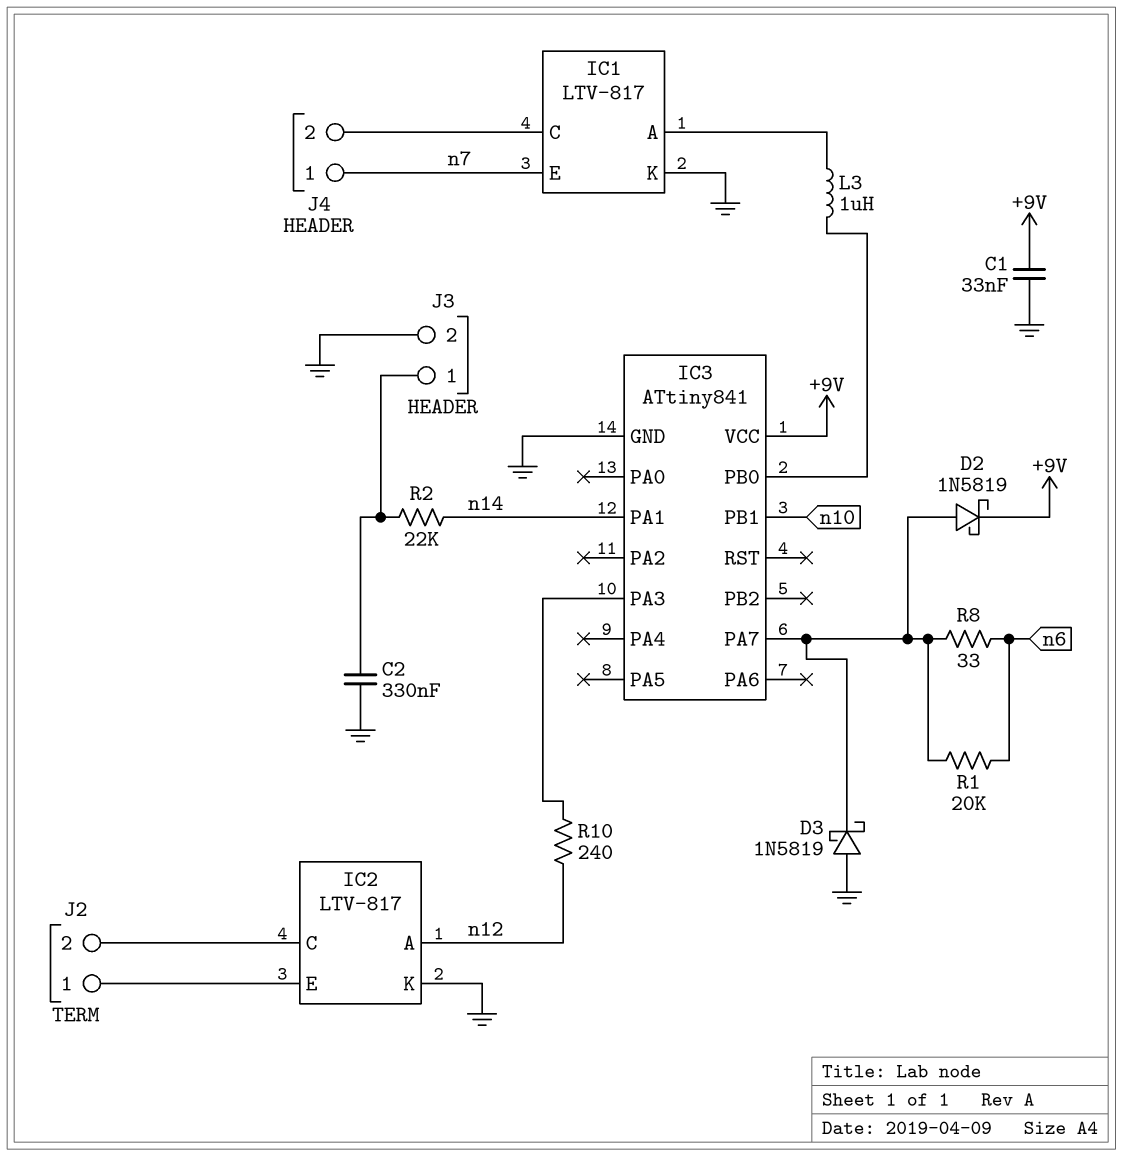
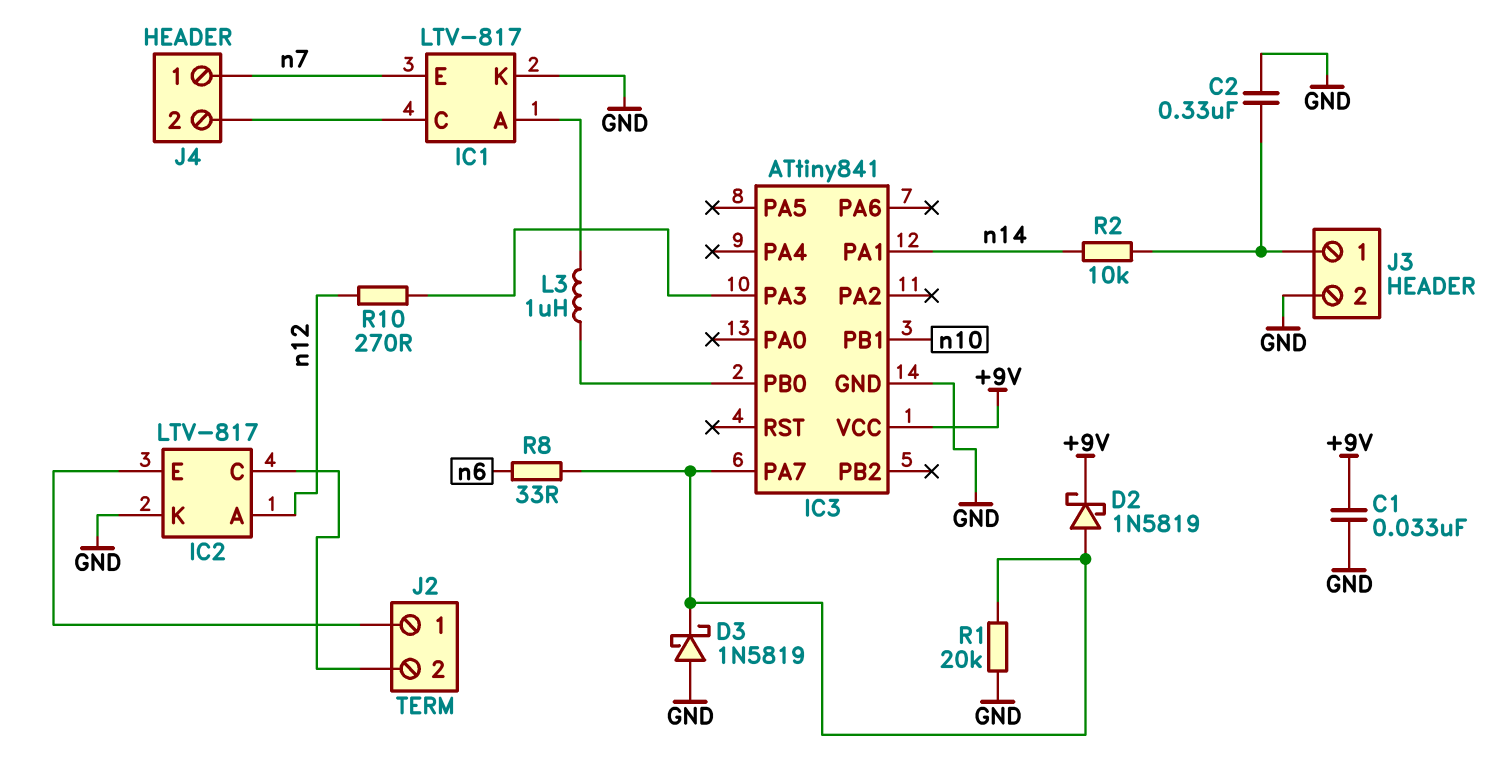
R1: 20k (IC3/PA7, n6) -> 20k (GND, IC3/PA7)
R2: 22k (J3/1, n14) -> 10k (J3/1, n14)
R10: 240 (IC3/PA3, n12) -> 270 (IC3/PA3, n12)

